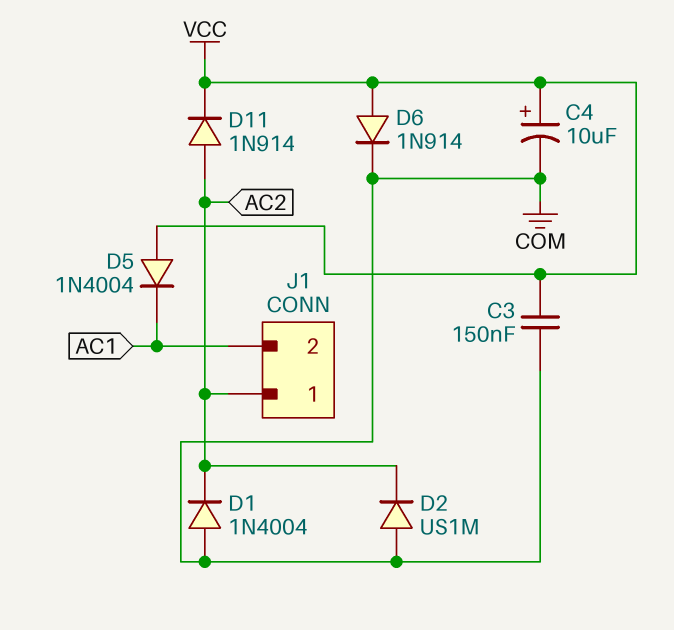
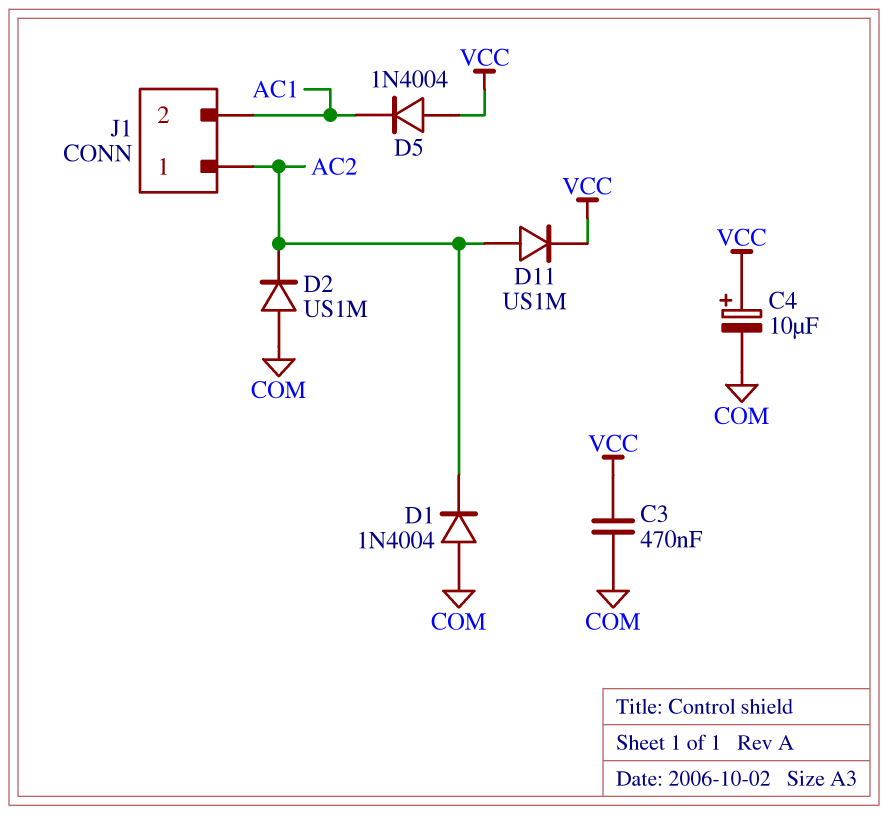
C3: 150nF (COM, VCC) -> 470nF (COM, VCC)
D6: diode 1N914 (A VCC, K COM) -> none
D11: diode 1N914 (A AC2, K VCC) -> diode US1M (A AC2, K VCC)

